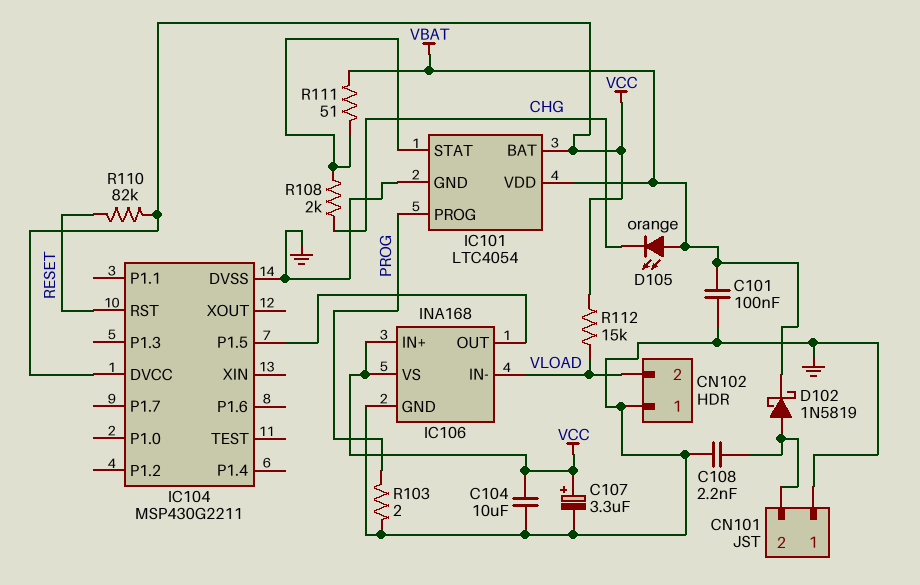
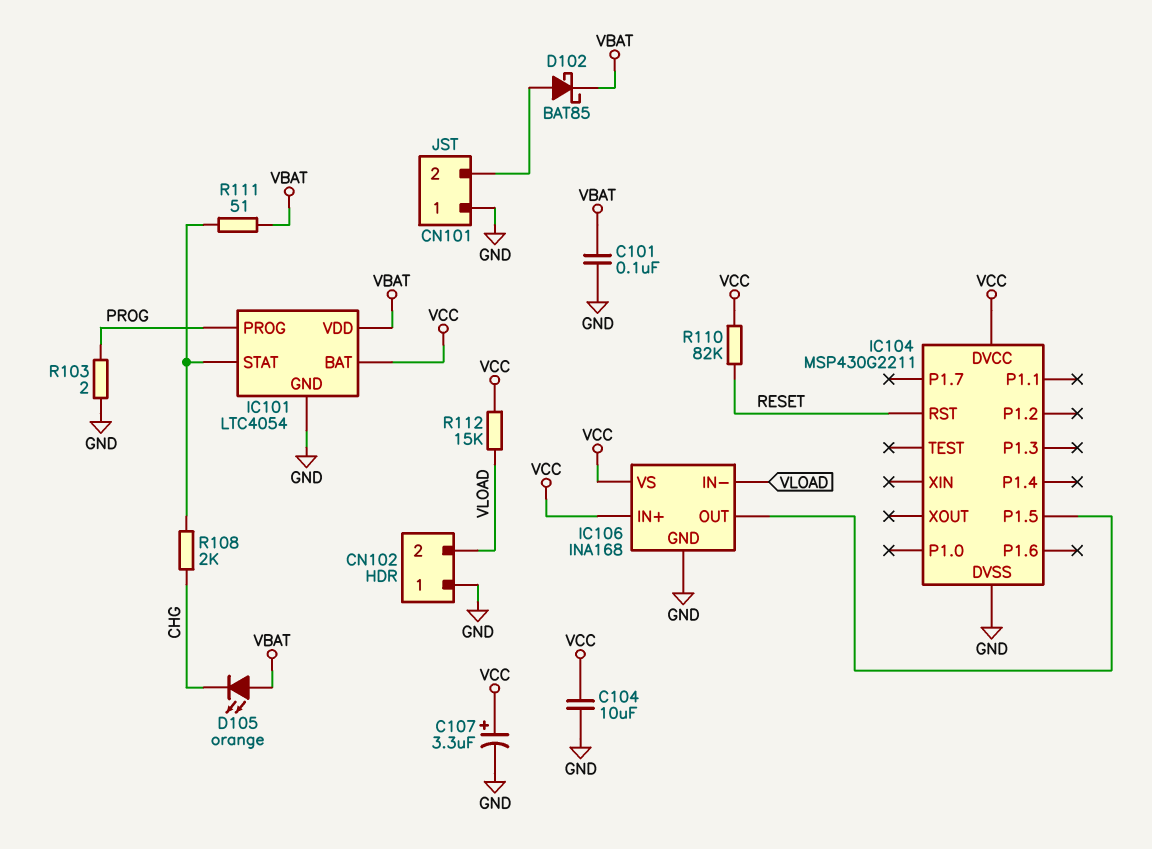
C108: 2.2nF (CN101/2, GND) -> none
D102: schottky 1N5819 (A CN101/2, K VBAT) -> schottky BAT85 (A CN101/2, K VBAT)

